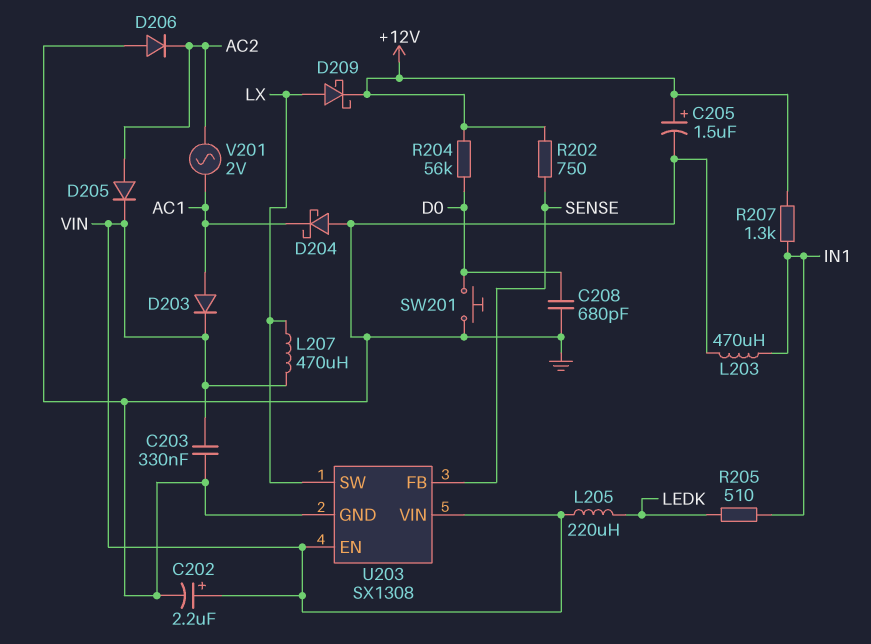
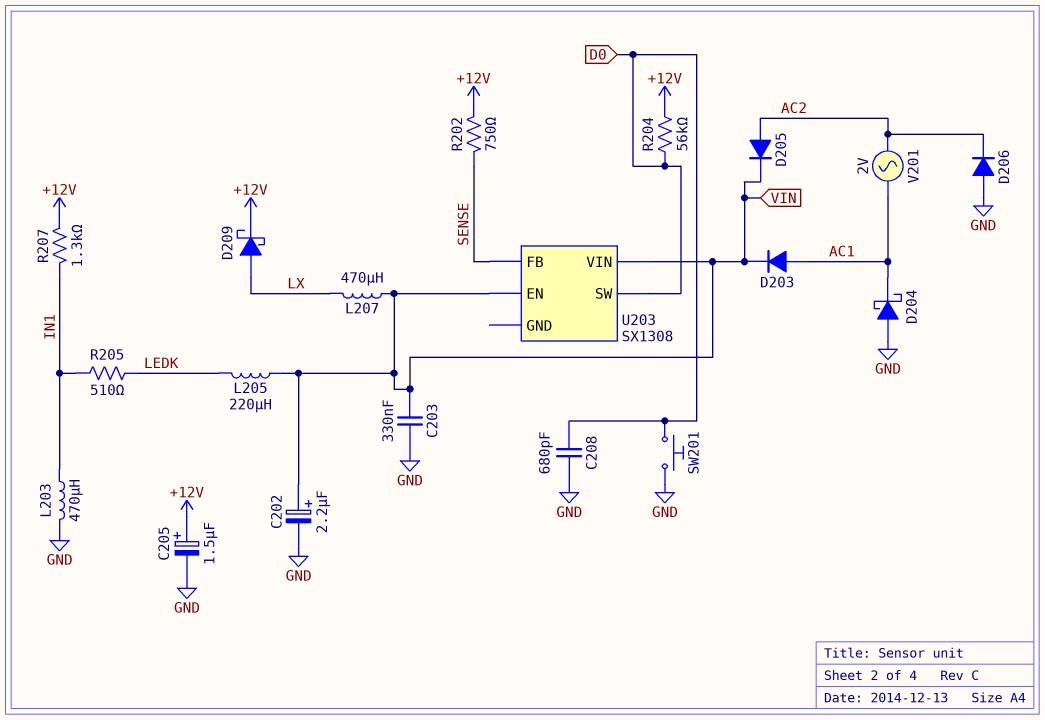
U203 pin GND: GND -> none
U203 pin SW: LX -> D0

